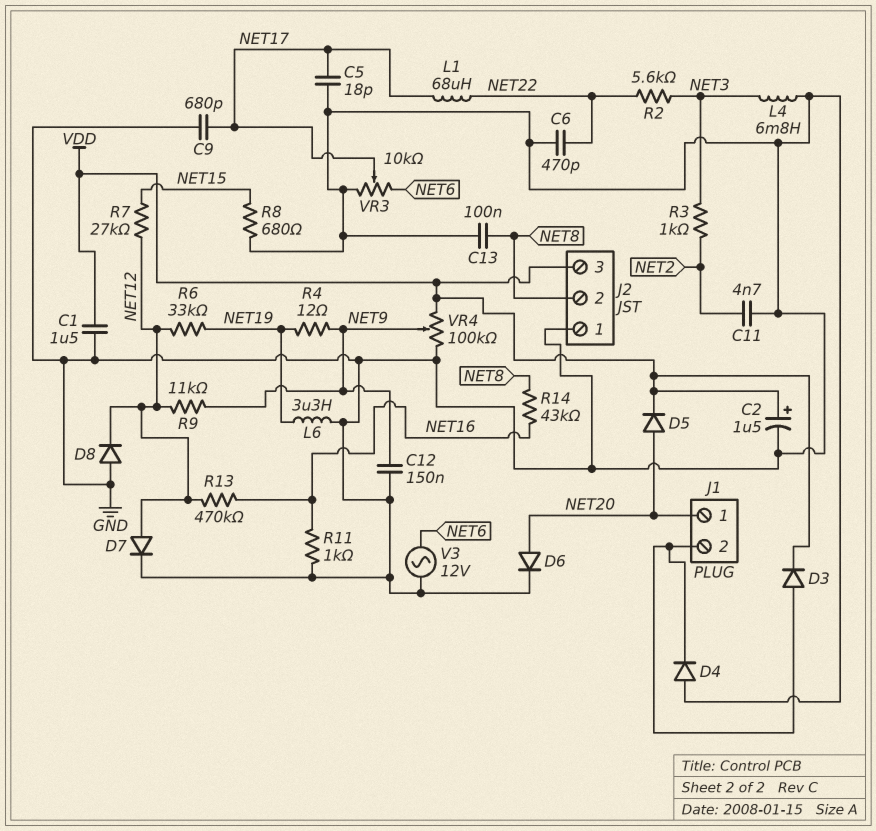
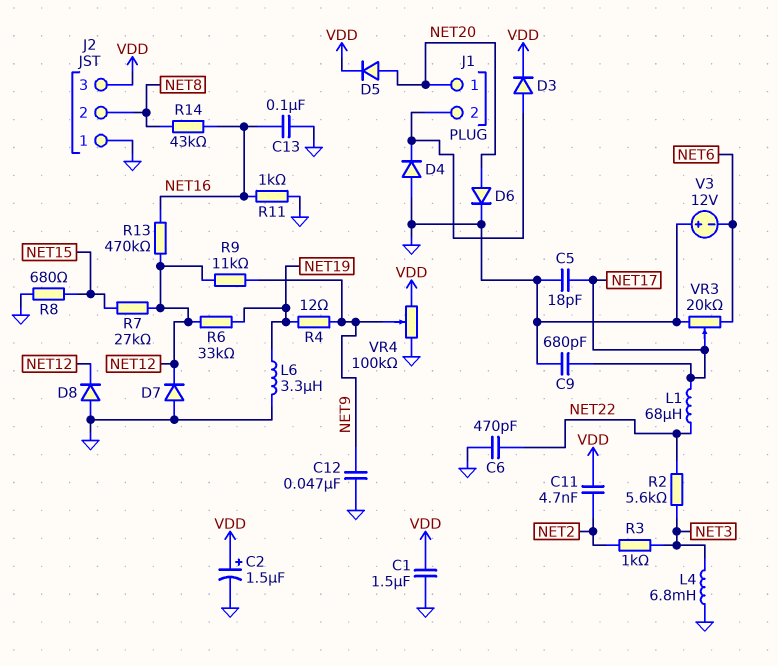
C11: 4.7nF (GND, NET2) -> 4.7nF (NET2, VDD)
C12: 150nF (GND, NET9) -> 47nF (GND, NET9)
C13: 100nF (GND, NET8) -> 100nF (GND, NET16)
D7: diode (A NET12, K GND) -> diode (A GND, K NET12)
V3: AC 12V (GND, NET6) -> 12V (plus GND, minus NET6)
VR3: 10k (GND, NET6, wiper NET17) -> 20k (GND, NET6, wiper NET17)

